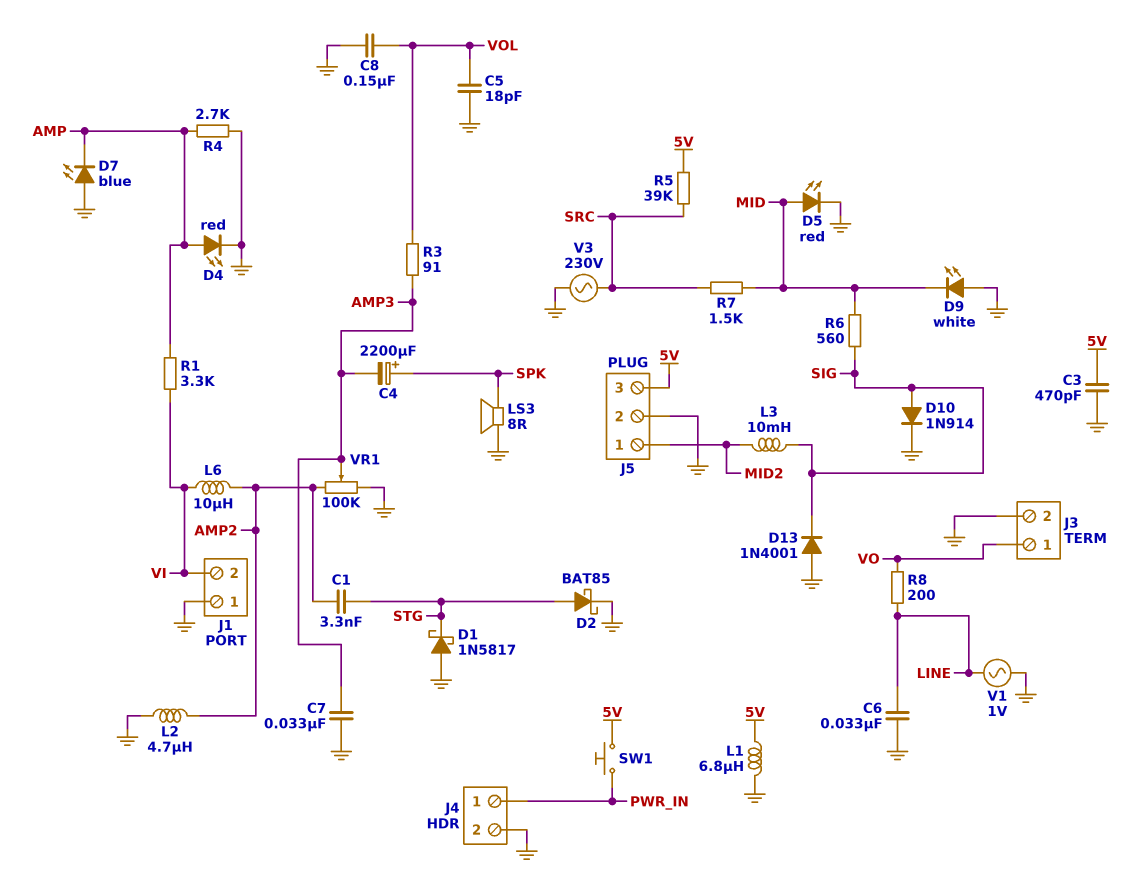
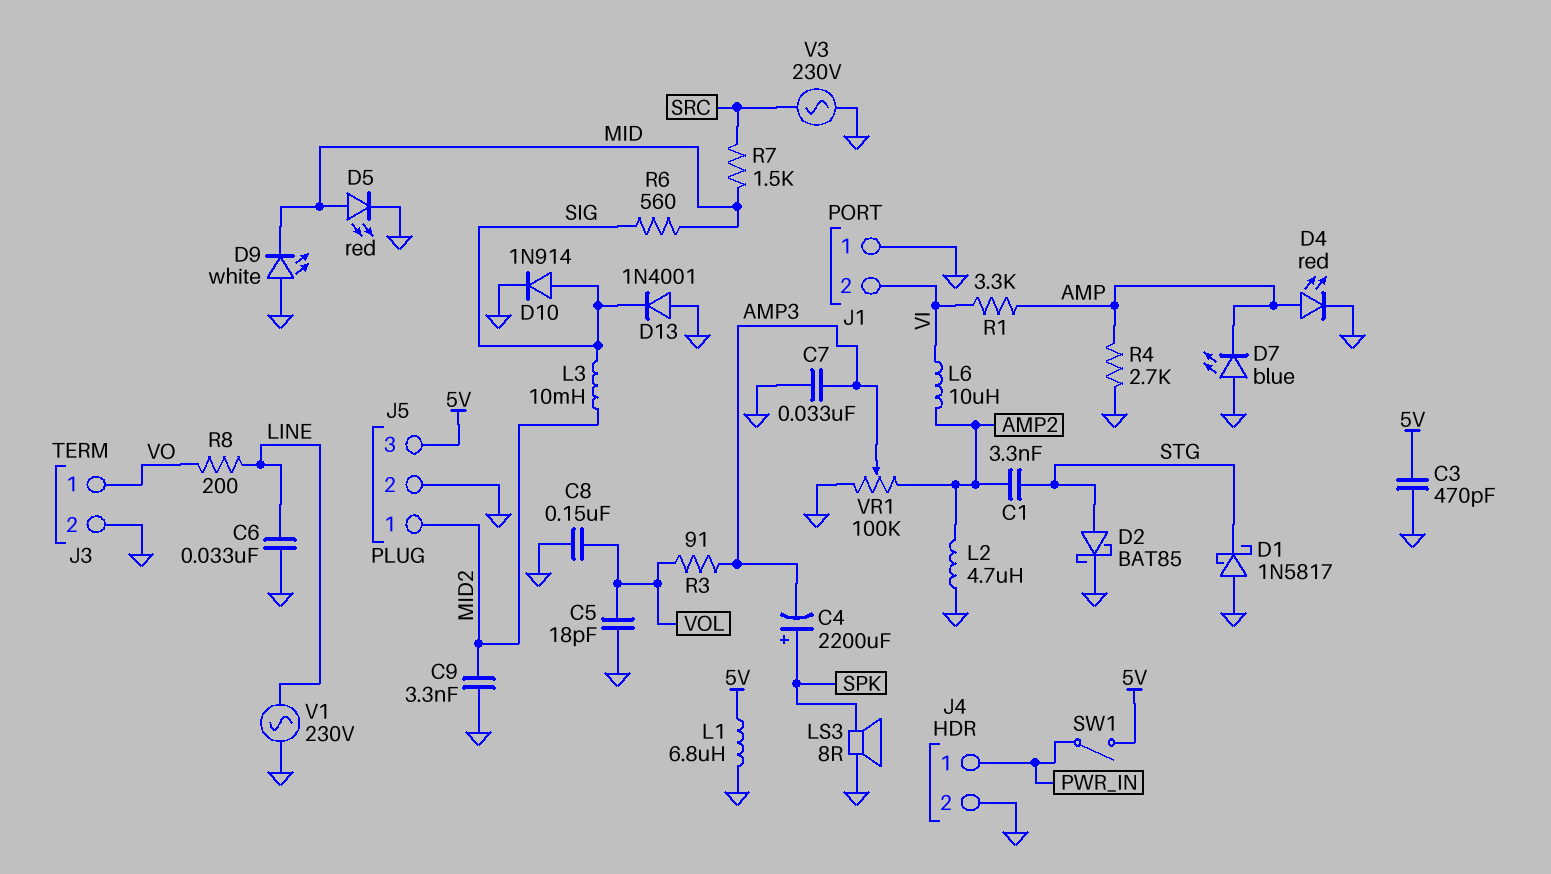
C9: none -> 3.3nF (GND, MID2)
R5: 39k (5V, SRC) -> none
SW1: button (5V, PWR_IN) -> switch (5V, PWR_IN)
V1: AC 1V (GND, LINE) -> AC 230V (GND, LINE)

